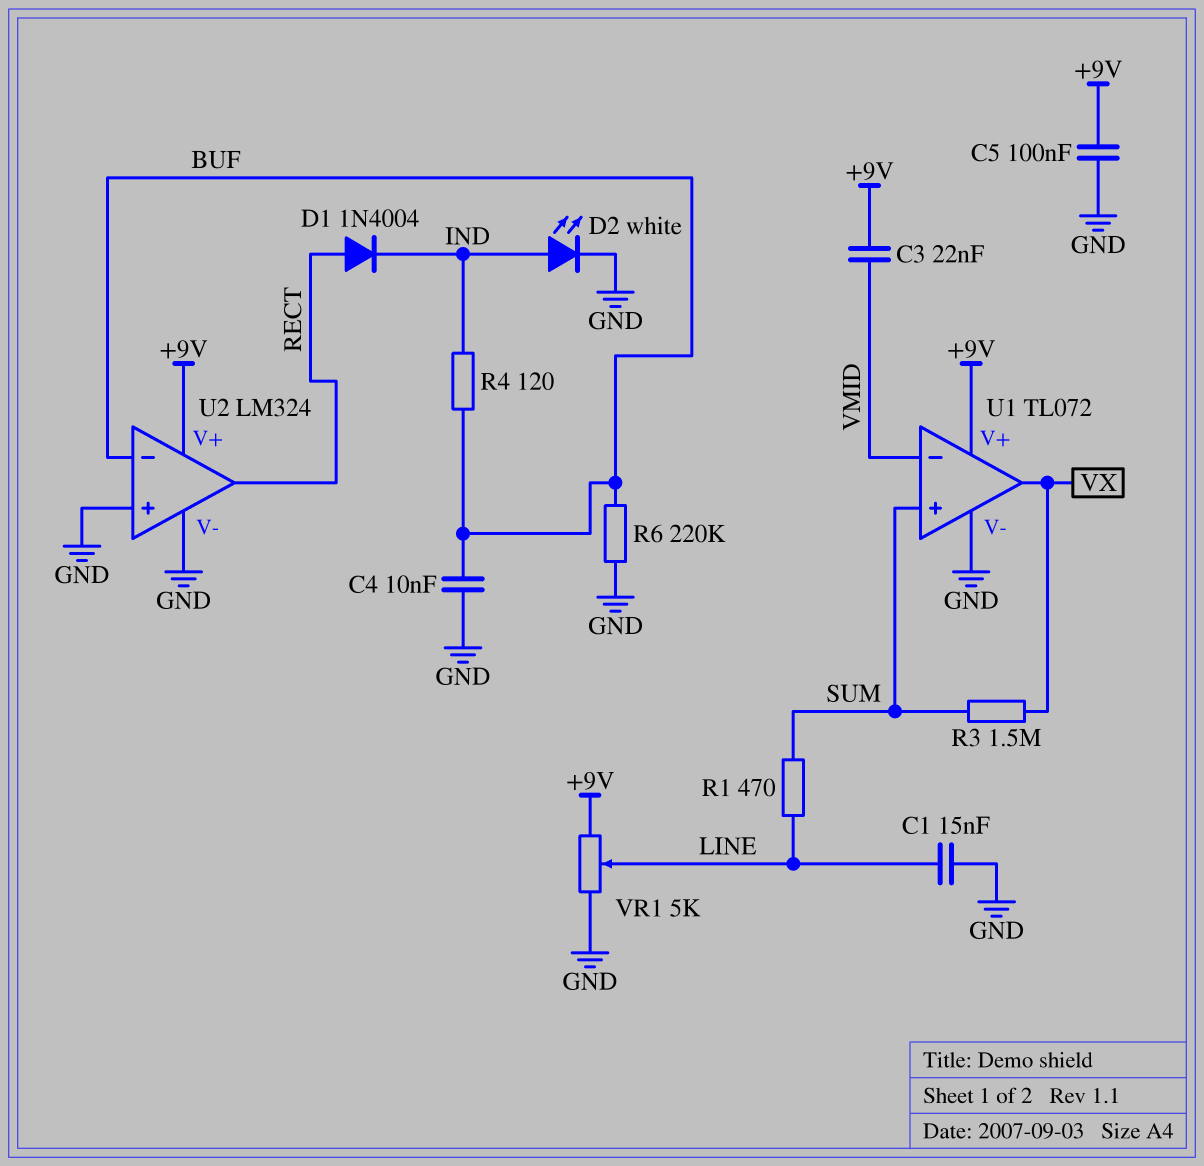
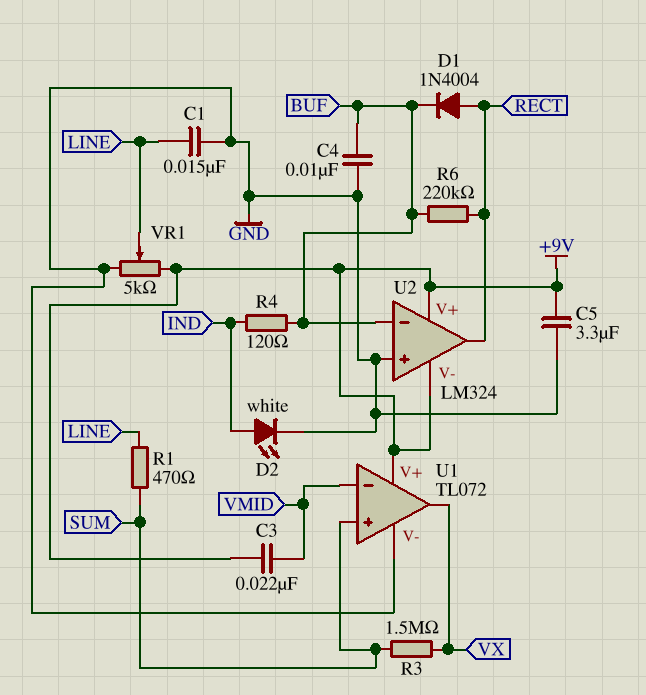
C5: 100nF (+9V, GND) -> 3.3uF (+9V, GND)
D1: diode 1N4004 (A RECT, K IND) -> diode 1N4004 (A RECT, K BUF)
R6: 220k (BUF, GND) -> 220k (BUF, RECT)
U2 pin V-: GND -> +9V

